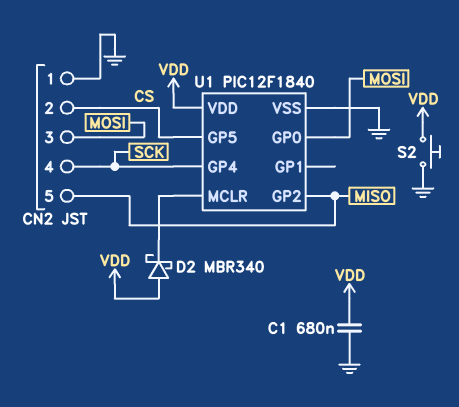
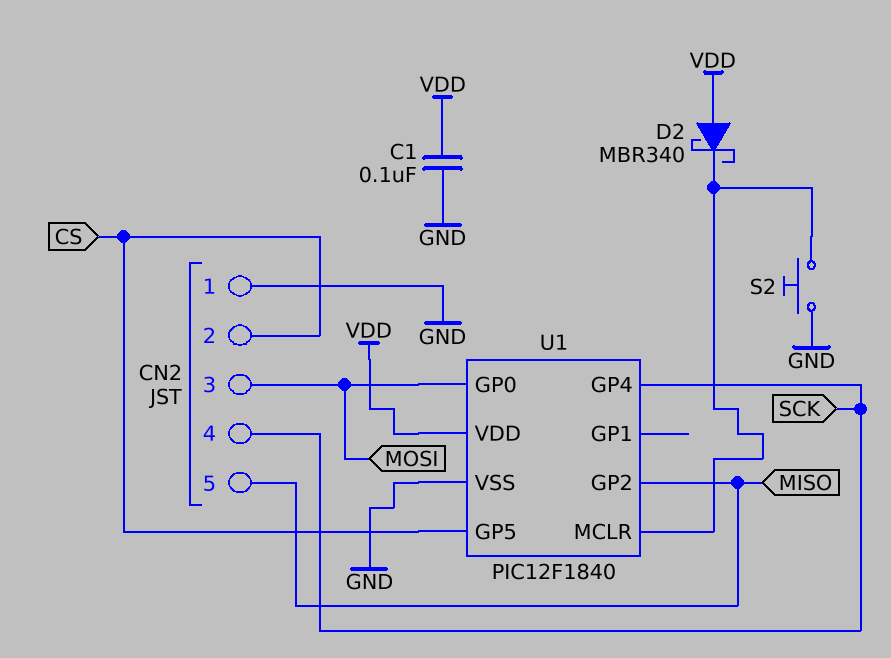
C1: 680nF (GND, VDD) -> 100nF (GND, VDD)
S2: button (GND, VDD) -> button (GND, U1/MCLR)

